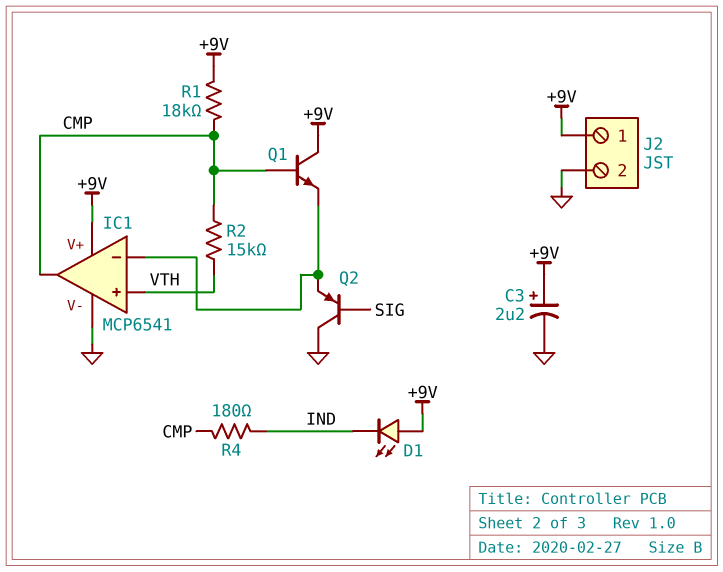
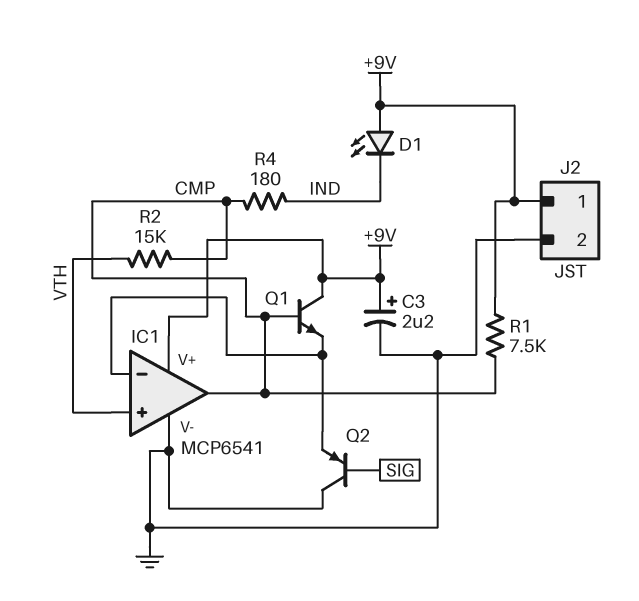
R1: 18k (+9V, CMP) -> 7.5k (+9V, CMP)

